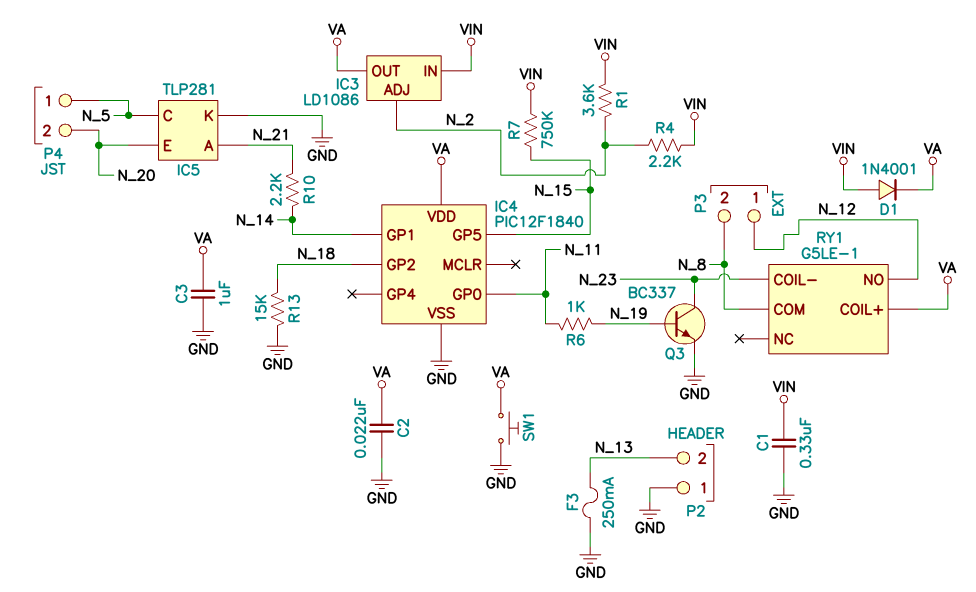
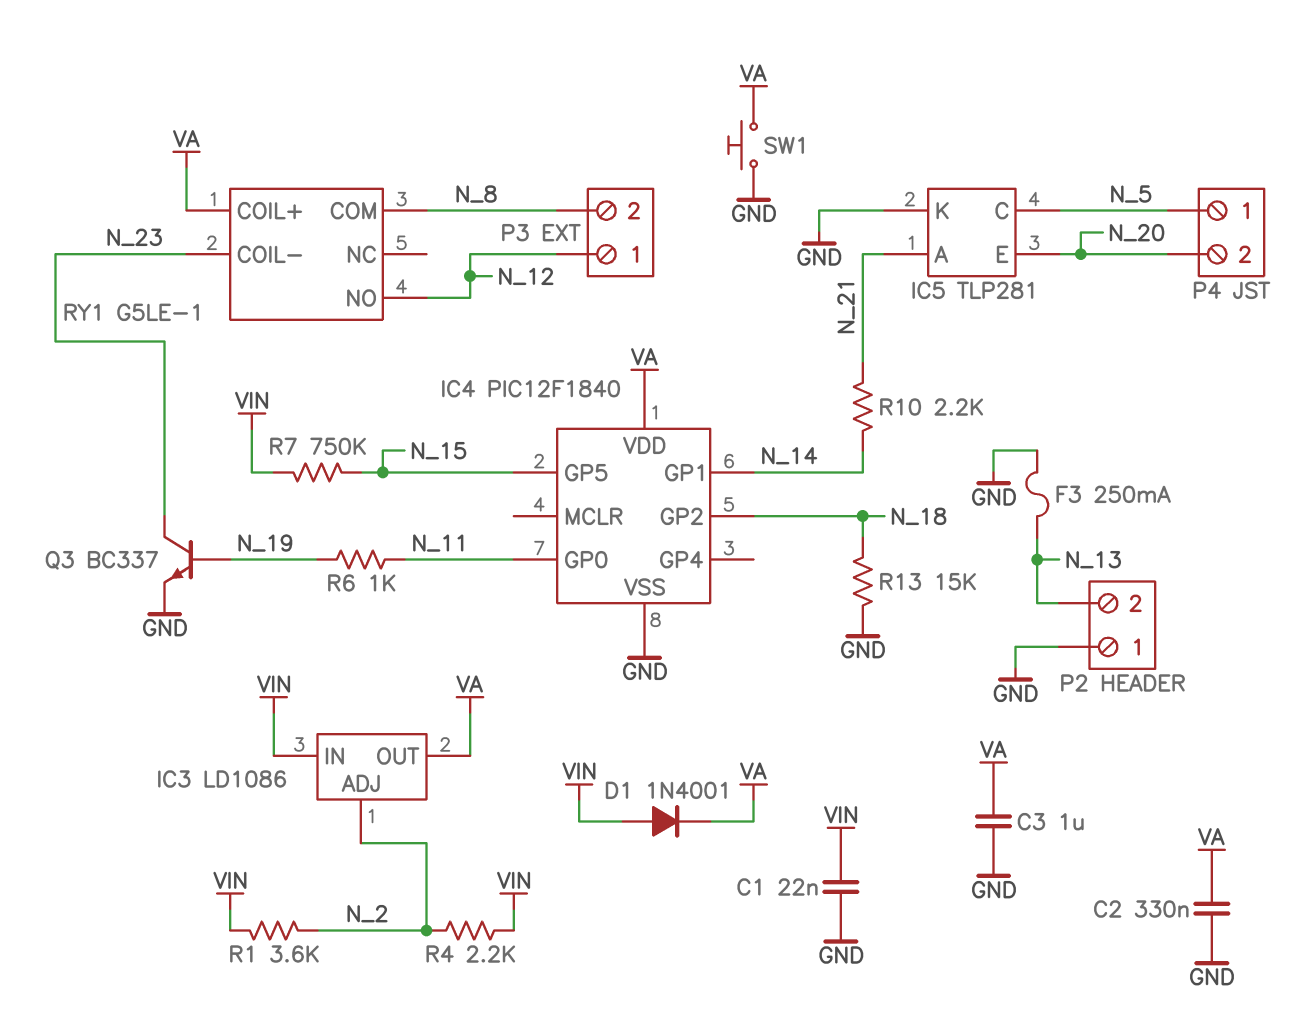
C1: 330nF (GND, VIN) -> 22nF (GND, VIN)
C2: 22nF (GND, VA) -> 330nF (GND, VA)

